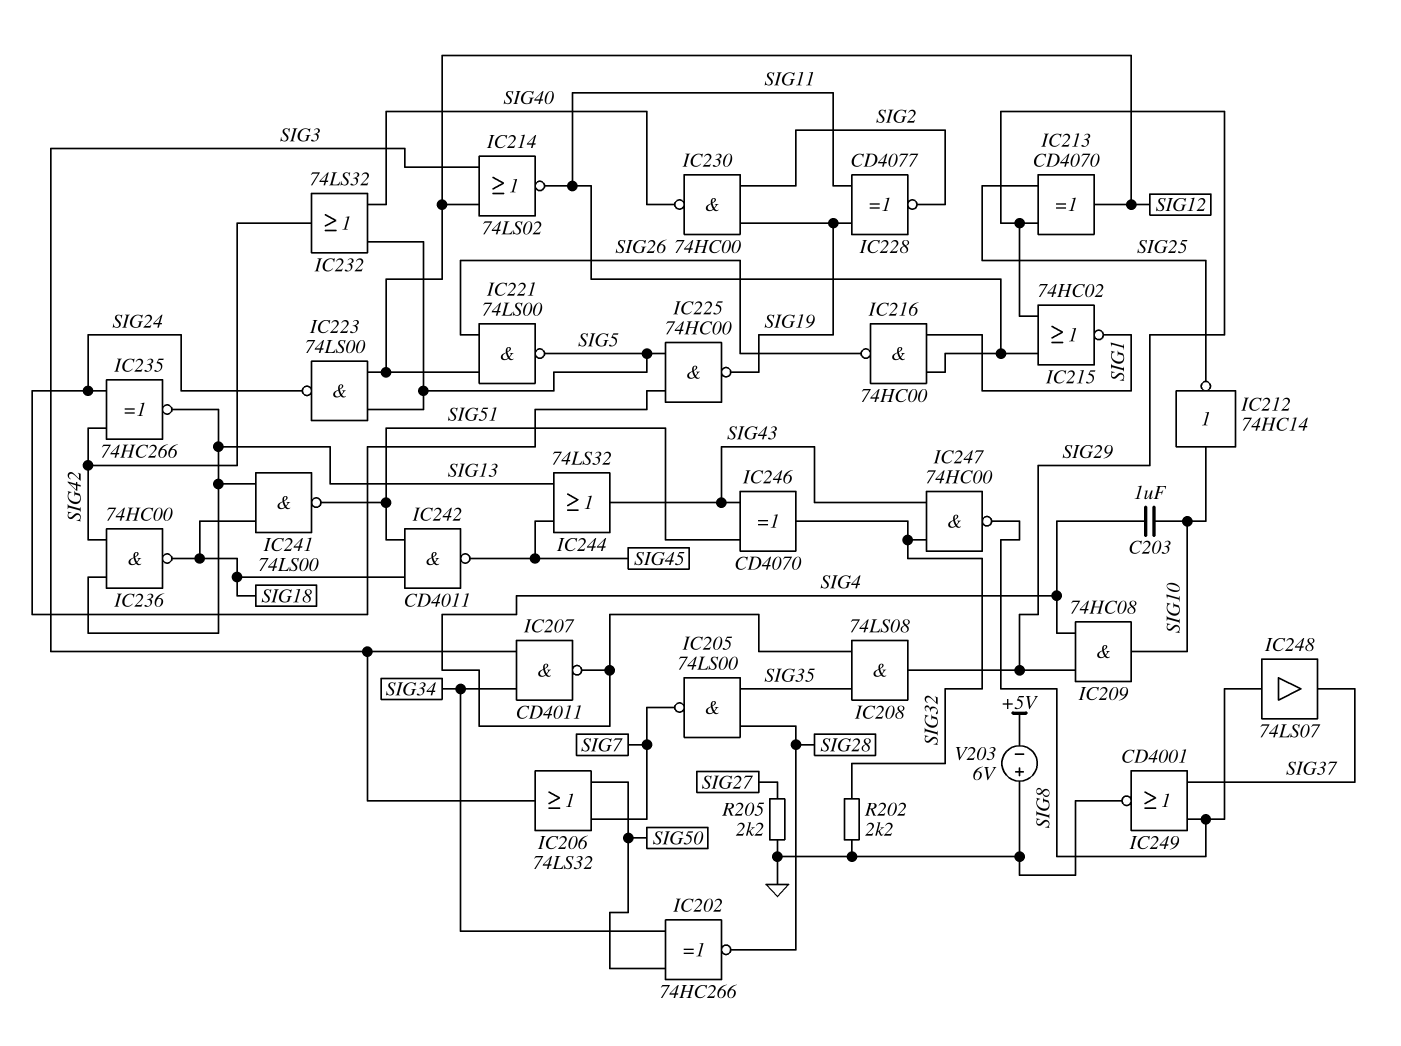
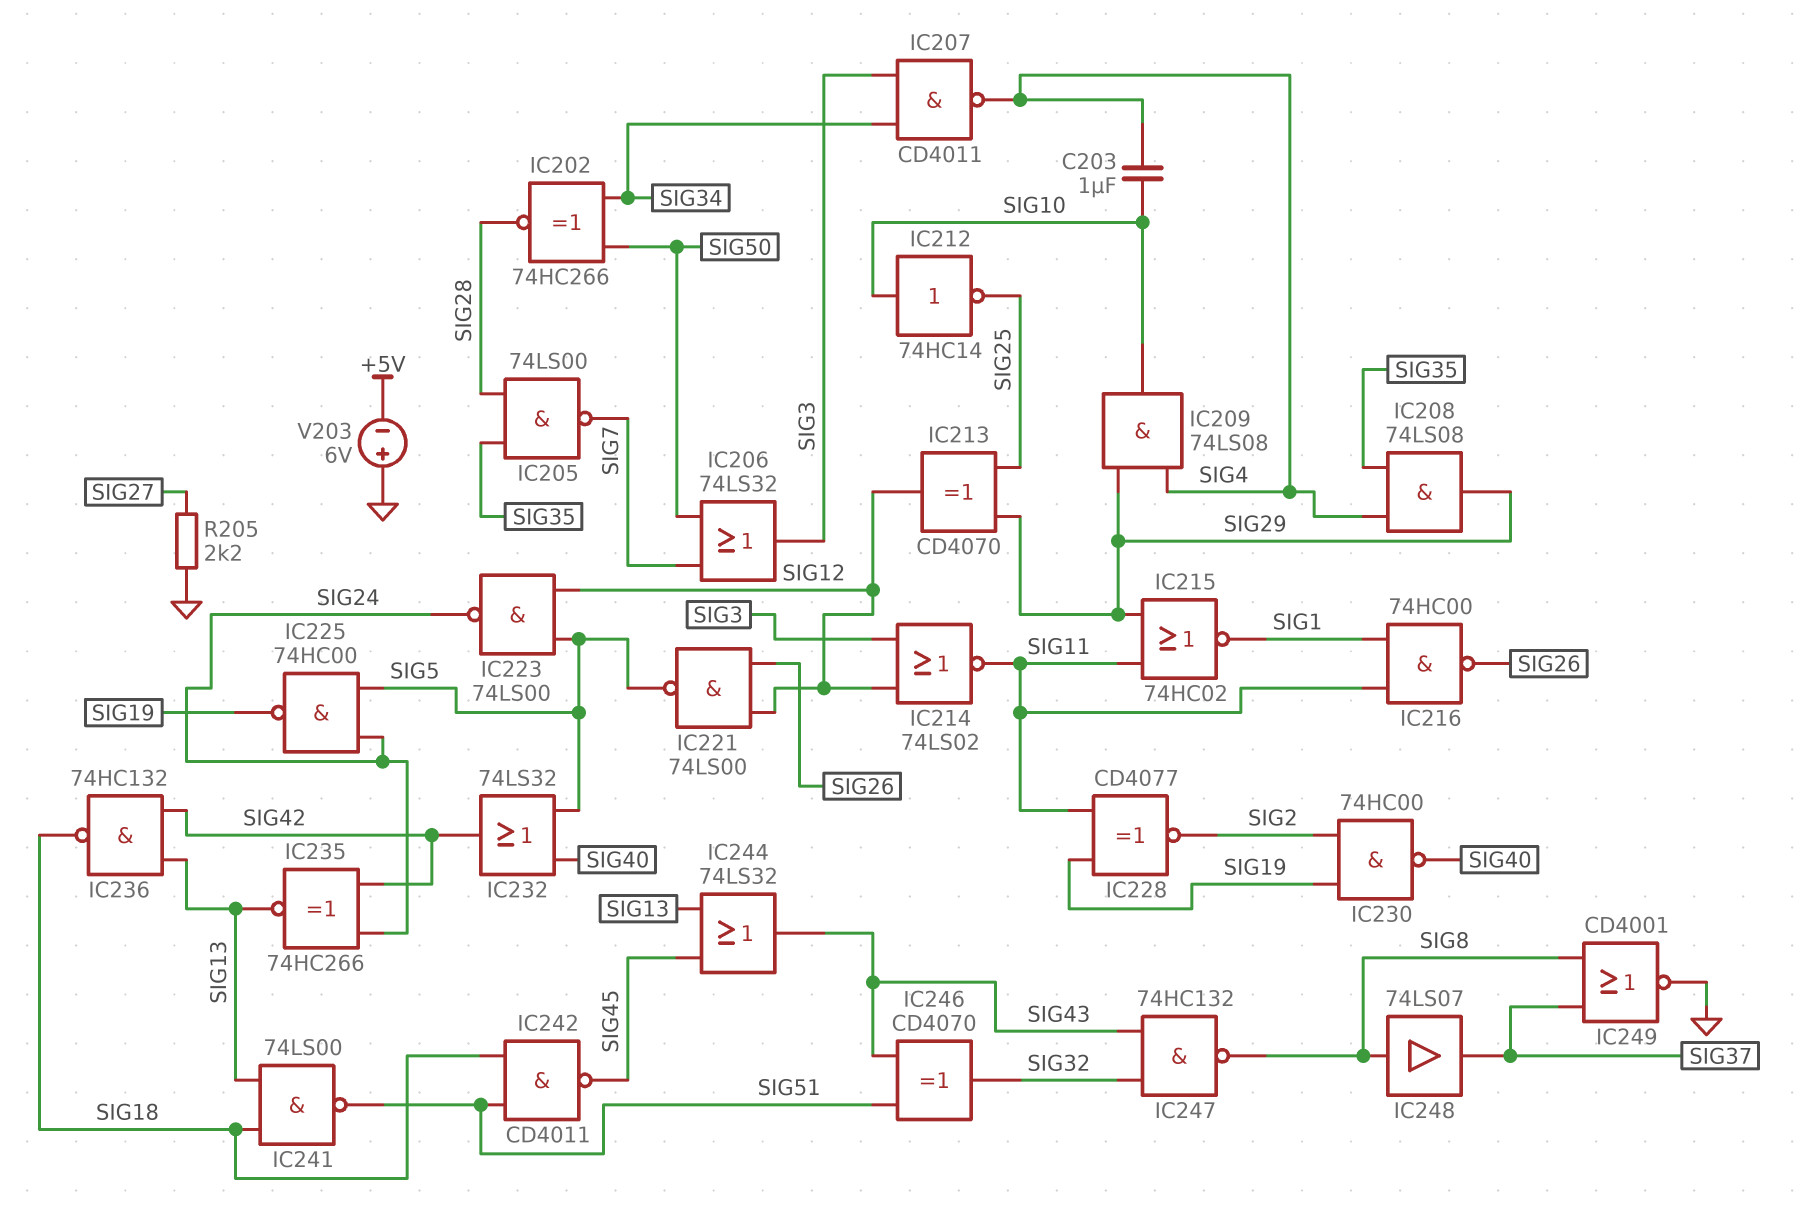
IC209: AND 74HC08 (in SIG4, in SIG29, out SIG10) -> AND 74LS08 (in SIG4, in SIG29, out SIG10)
IC236: NAND 74HC00 (in SIG13, in SIG42, out SIG18) -> NAND 74HC132 (in SIG13, in SIG42, out SIG18)
IC247: NAND 74HC00 (in SIG32, in SIG43, out SIG8) -> NAND 74HC132 (in SIG32, in SIG43, out SIG8)
R202: 2.2k (GND, SIG32) -> none

